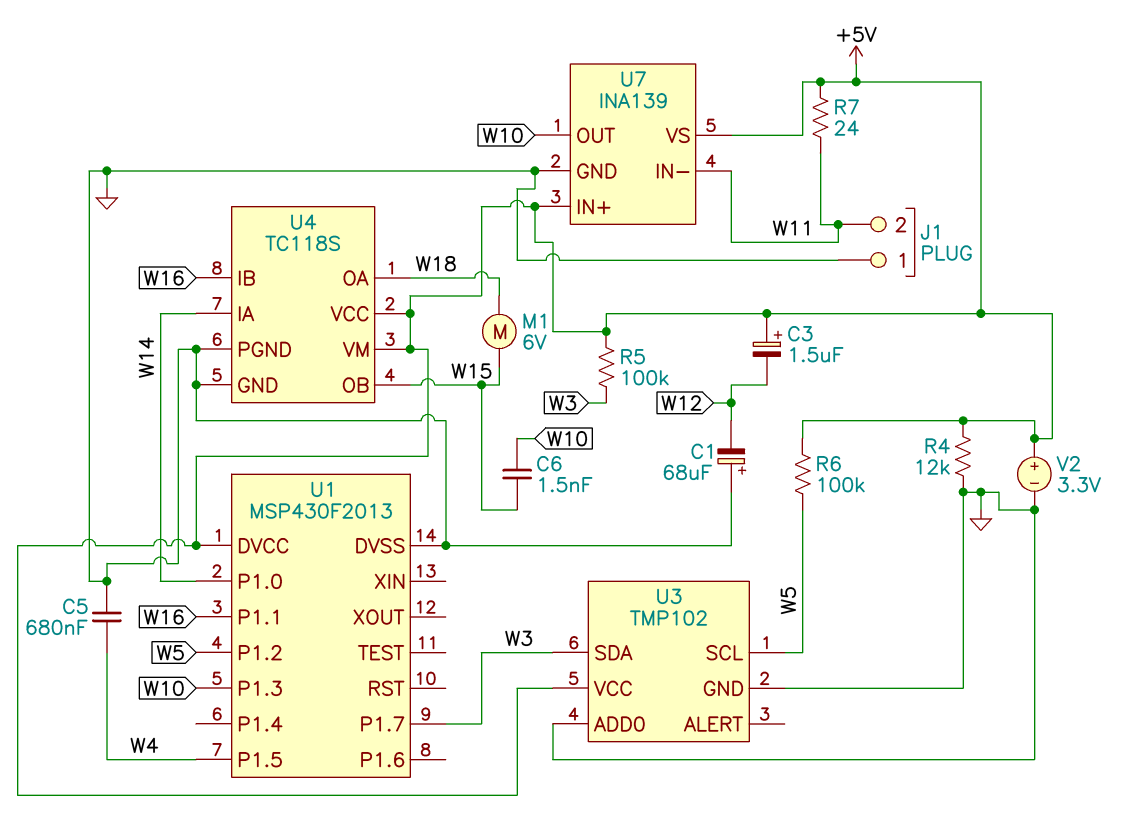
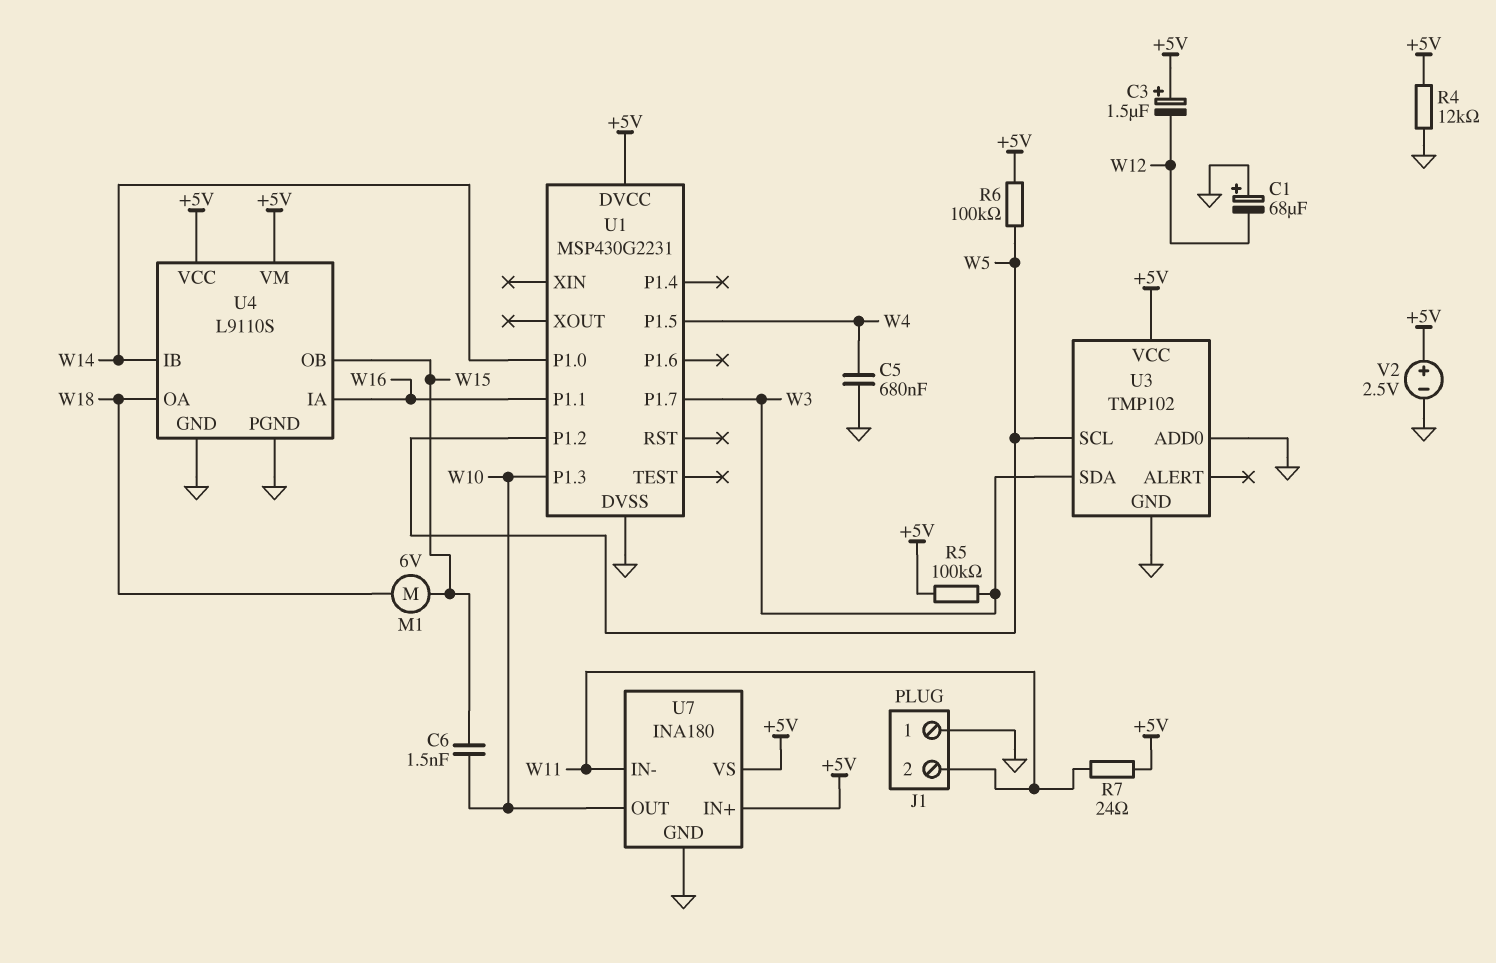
U1: MSP430F2013 -> MSP430G2231
U4: TC118S -> L9110S
U4 pin IA: W14 -> W16
U4 pin IB: W16 -> W14
U7: INA139 -> INA180
V2: 3.3V (plus +5V, minus GND) -> 2.5V (plus +5V, minus GND)

